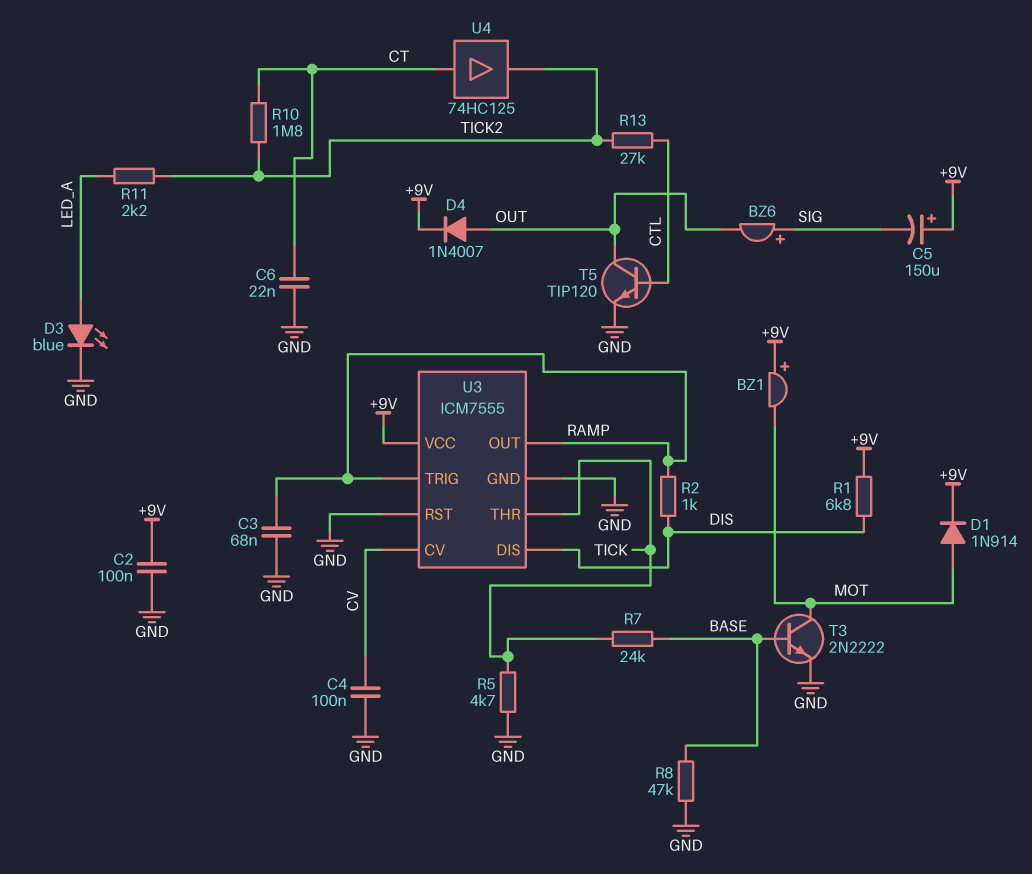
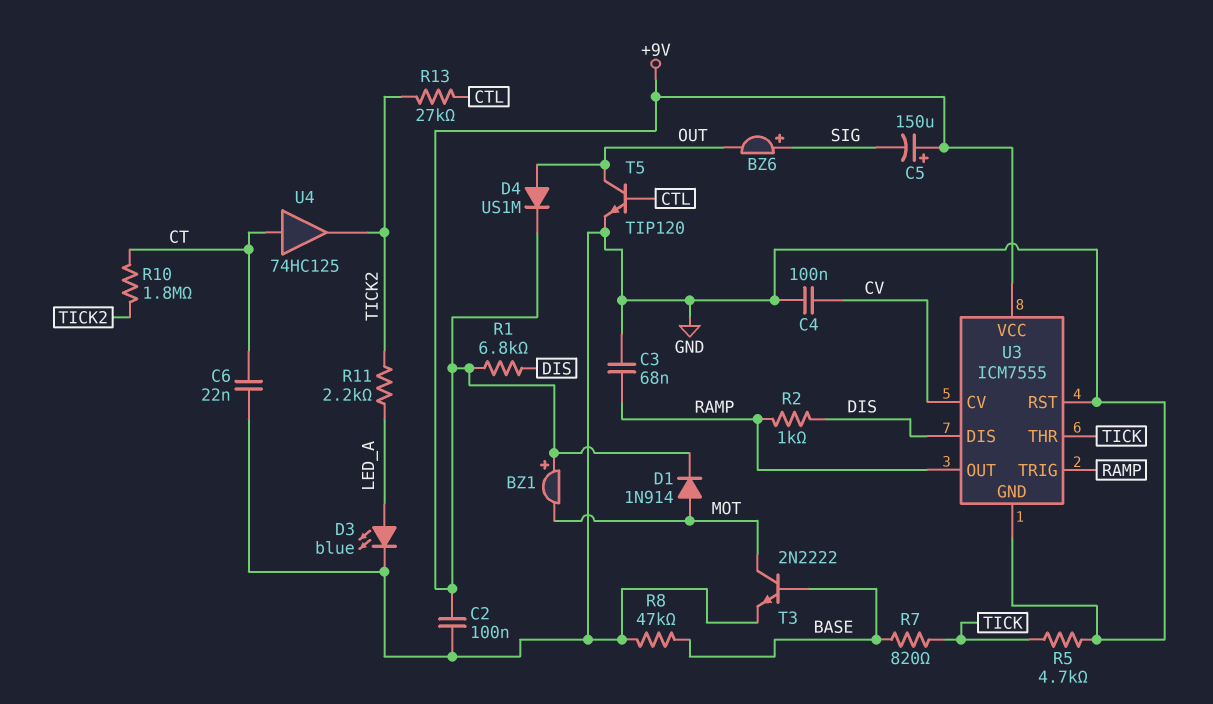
D4: diode 1N4007 (A OUT, K +9V) -> diode US1M (A OUT, K +9V)
R7: 24k (BASE, TICK) -> 820 (BASE, TICK)

